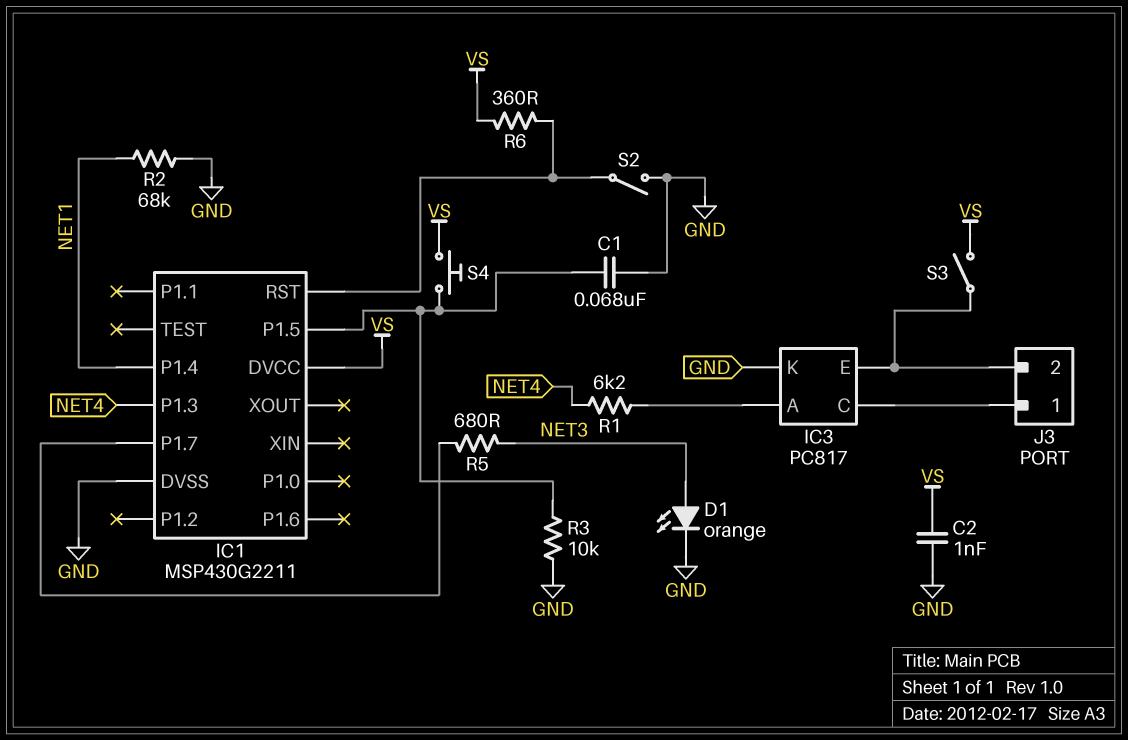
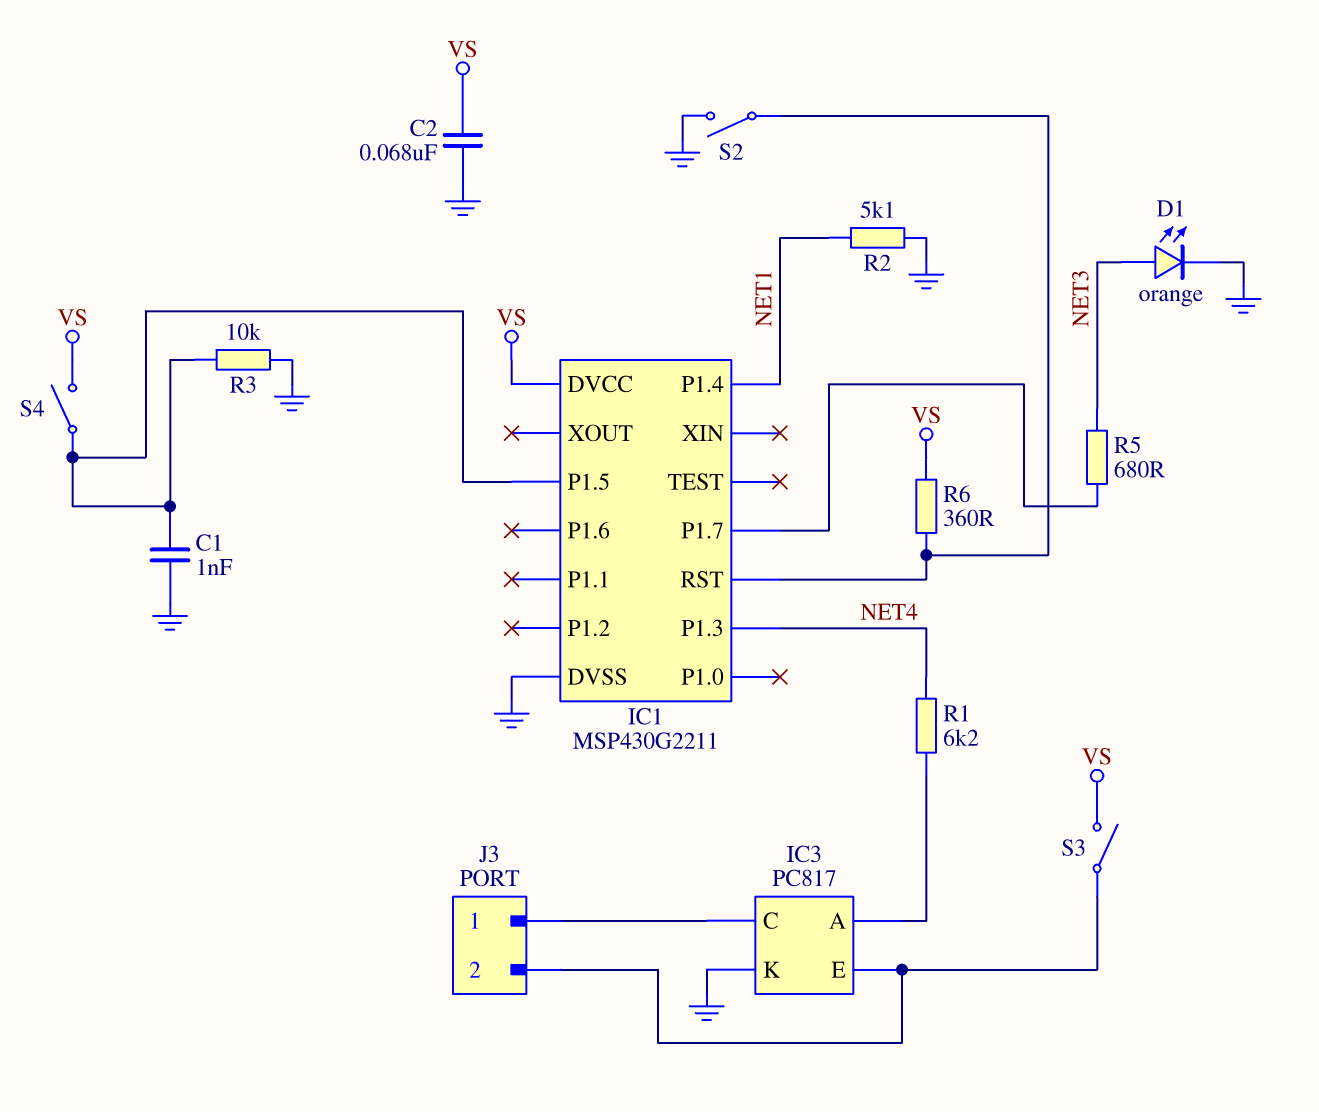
C1: 68nF (GND, IC1/P1.5) -> 1nF (GND, IC1/P1.5)
C2: 1nF (GND, VS) -> 68nF (GND, VS)
R2: 68k (GND, NET1) -> 5.1k (GND, NET1)
S4: button (IC1/P1.5, VS) -> switch (IC1/P1.5, VS)

